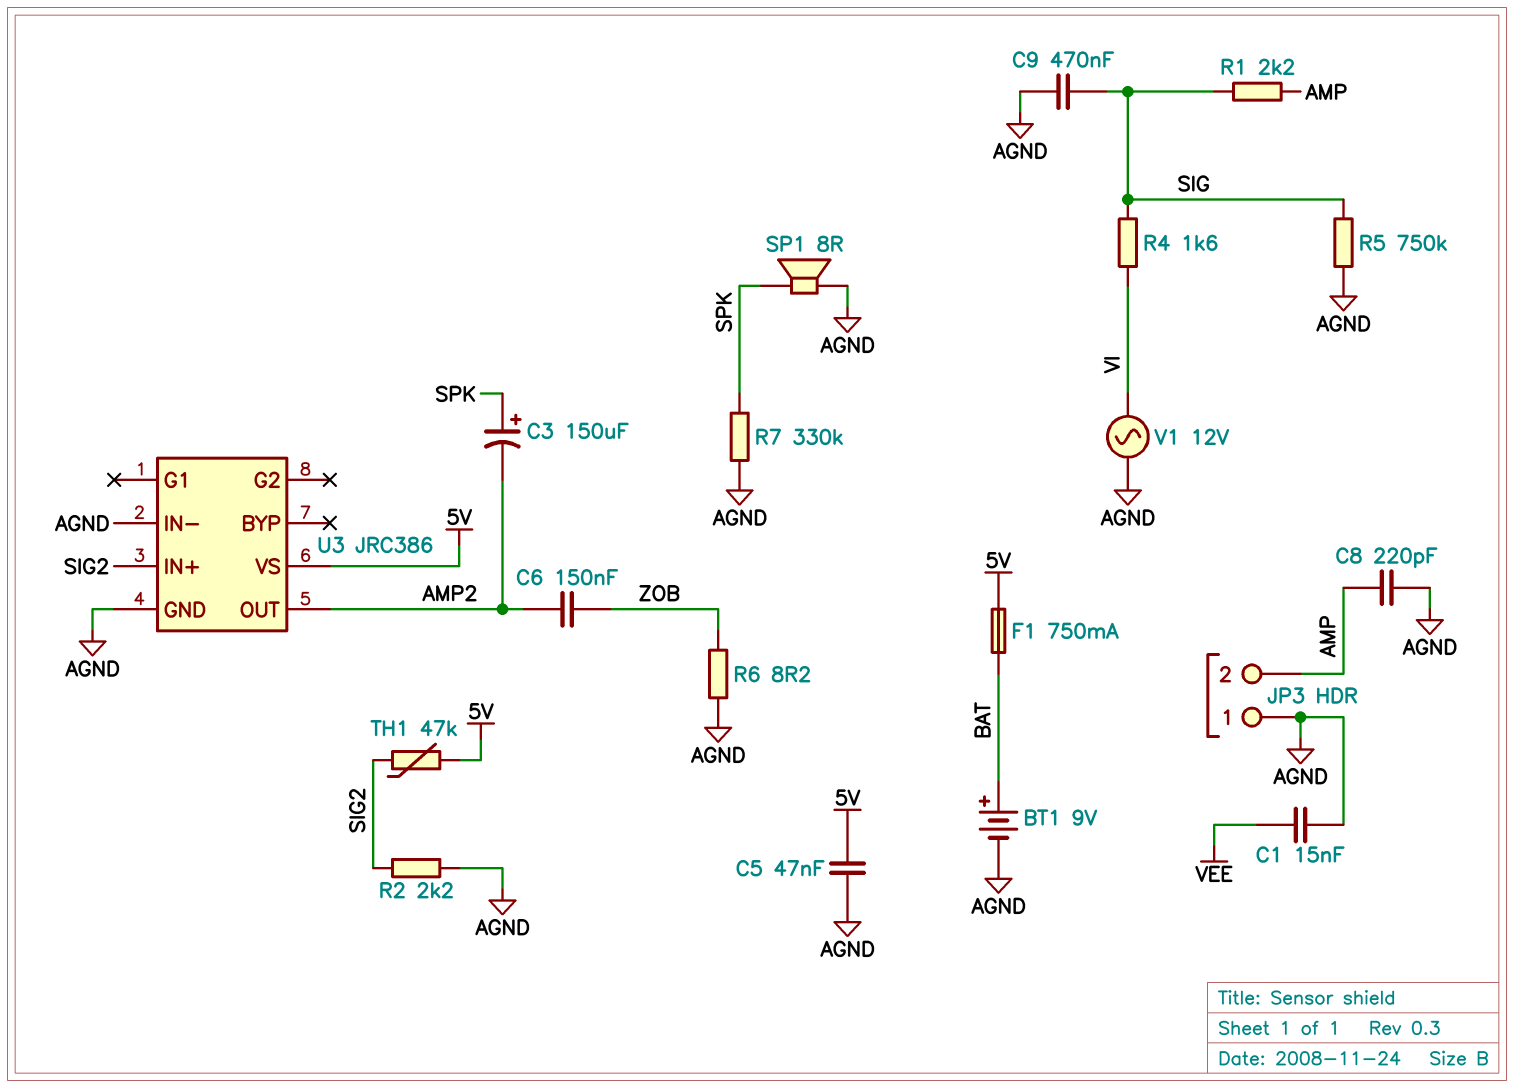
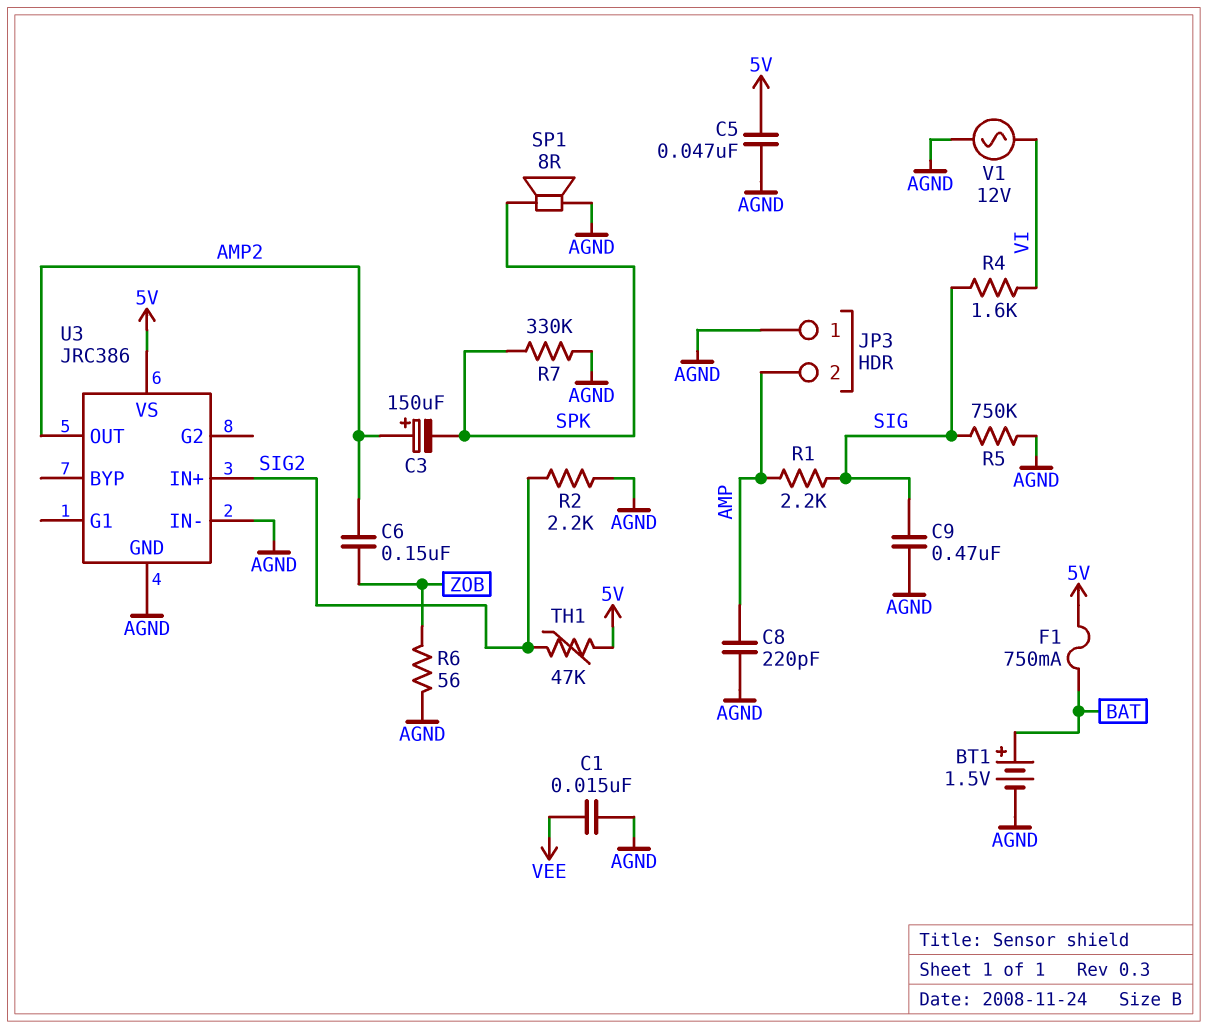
BT1: 9V (plus BAT, minus AGND) -> 1.5V (plus BAT, minus AGND)
C3: 150uF (plus SPK, minus AMP2) -> 150uF (plus AMP2, minus SPK)
R6: 8.2 (AGND, ZOB) -> 56 (AGND, ZOB)

